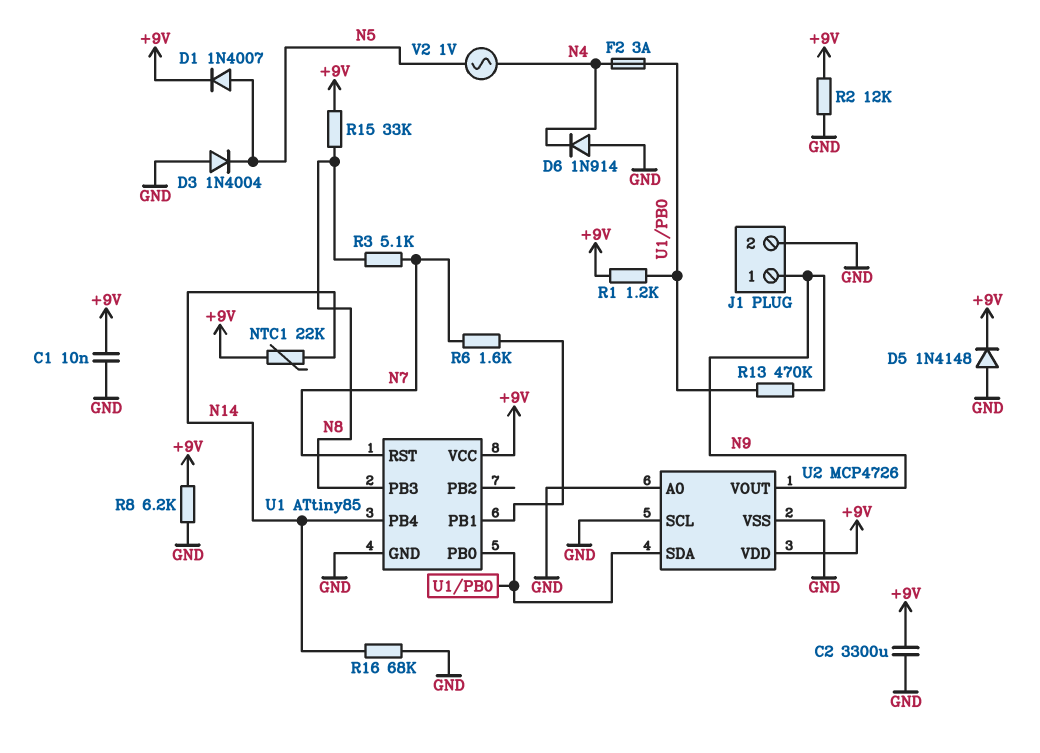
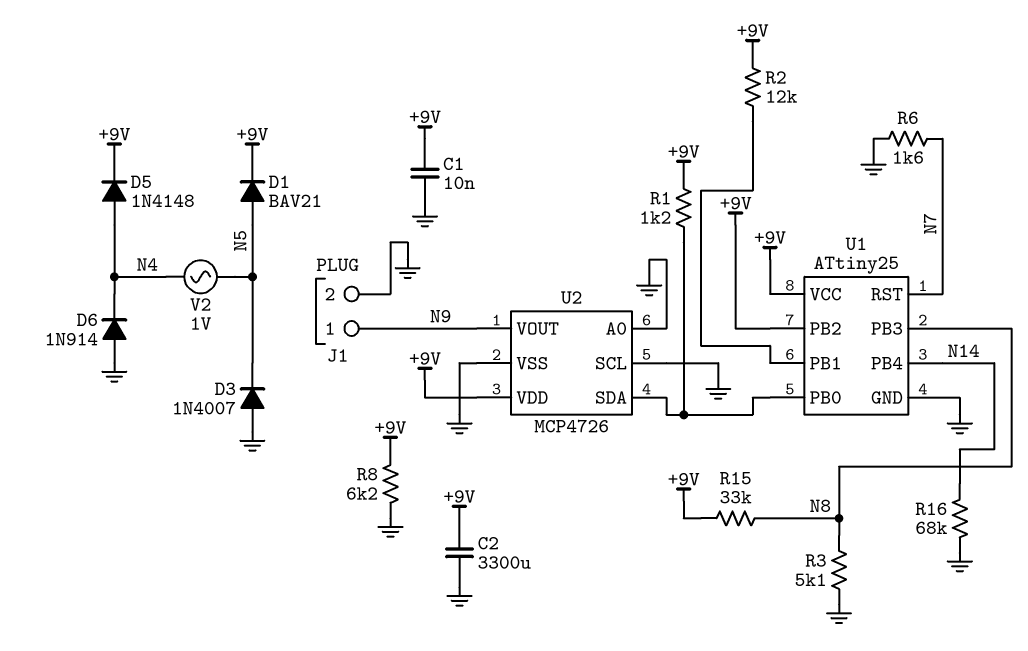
D1: diode 1N4007 (A N5, K +9V) -> diode BAV21 (A N5, K +9V)
D3: diode 1N4004 (A GND, K N5) -> diode 1N4007 (A GND, K N5)
D5: diode 1N4148 (A GND, K +9V) -> diode 1N4148 (A N4, K +9V)
F2: 3A (N4, U1/PB0) -> none
NTC1: 22k (+9V, N14) -> none
R2: 12k (+9V, GND) -> 12k (+9V, U1/PB1)
R3: 5.1k (N7, N8) -> 5.1k (GND, N8)
R6: 1.6k (N7, U1/PB1) -> 1.6k (GND, N7)
R13: 470k (N9, U1/PB0) -> none
U1: ATtiny85 -> ATtiny25
U1 pin PB2: none -> +9V

